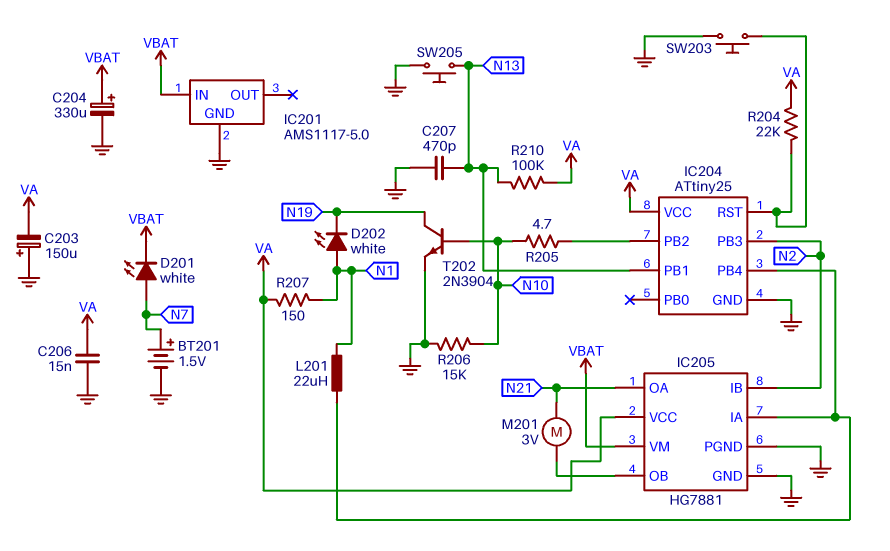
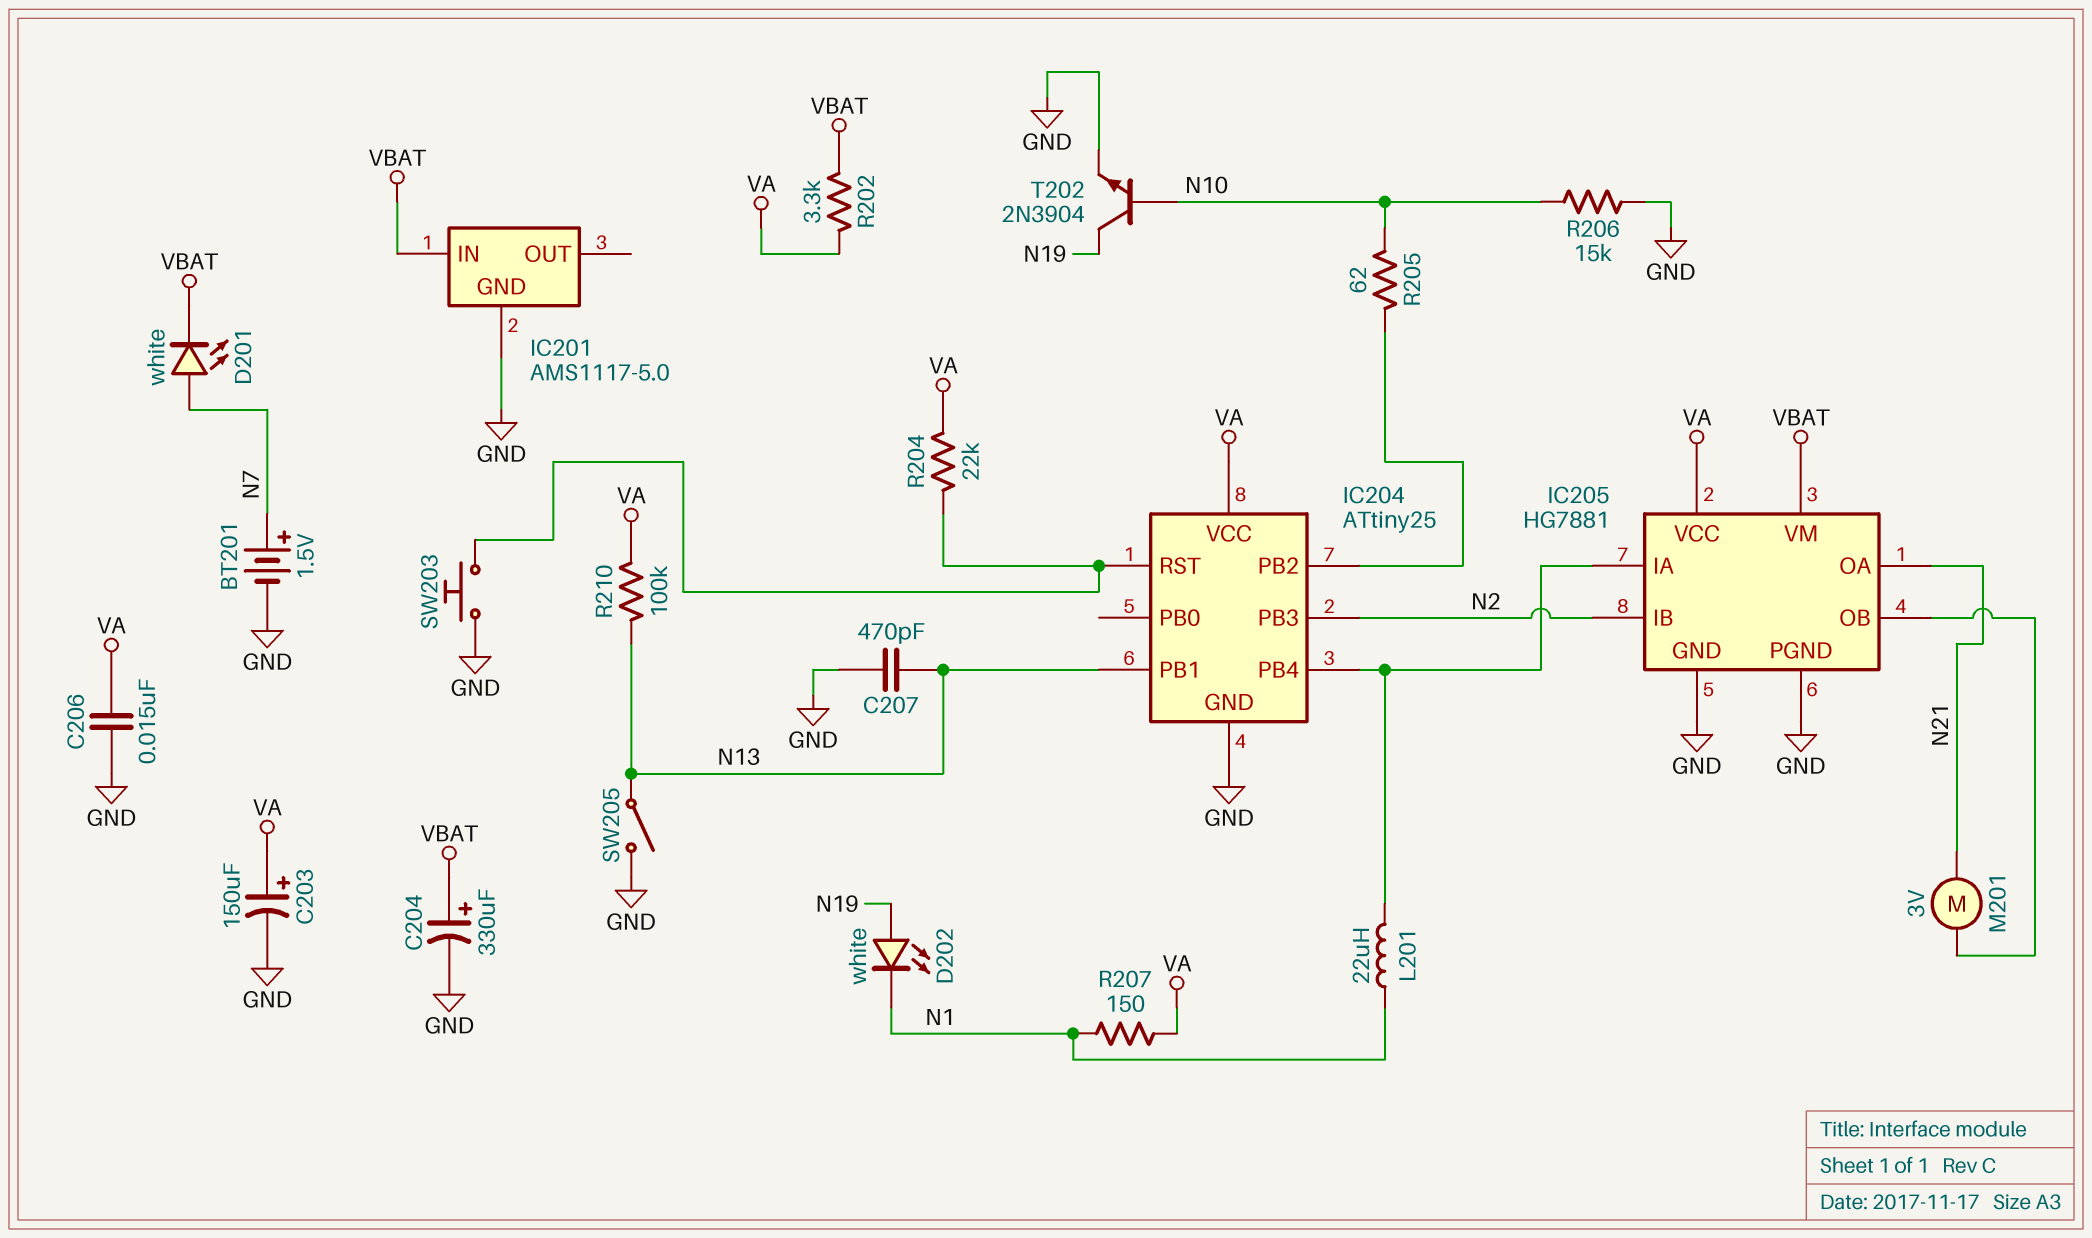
C203: 150uF (plus GND, minus VA) -> 150uF (plus VA, minus GND)
D202: LED white (A N1, K N19) -> LED white (A N19, K N1)
R202: none -> 3.3k (VA, VBAT)
R205: 4.7 (IC204/PB2, N10) -> 62 (IC204/PB2, N10)
SW205: button (GND, N13) -> switch (GND, N13)

